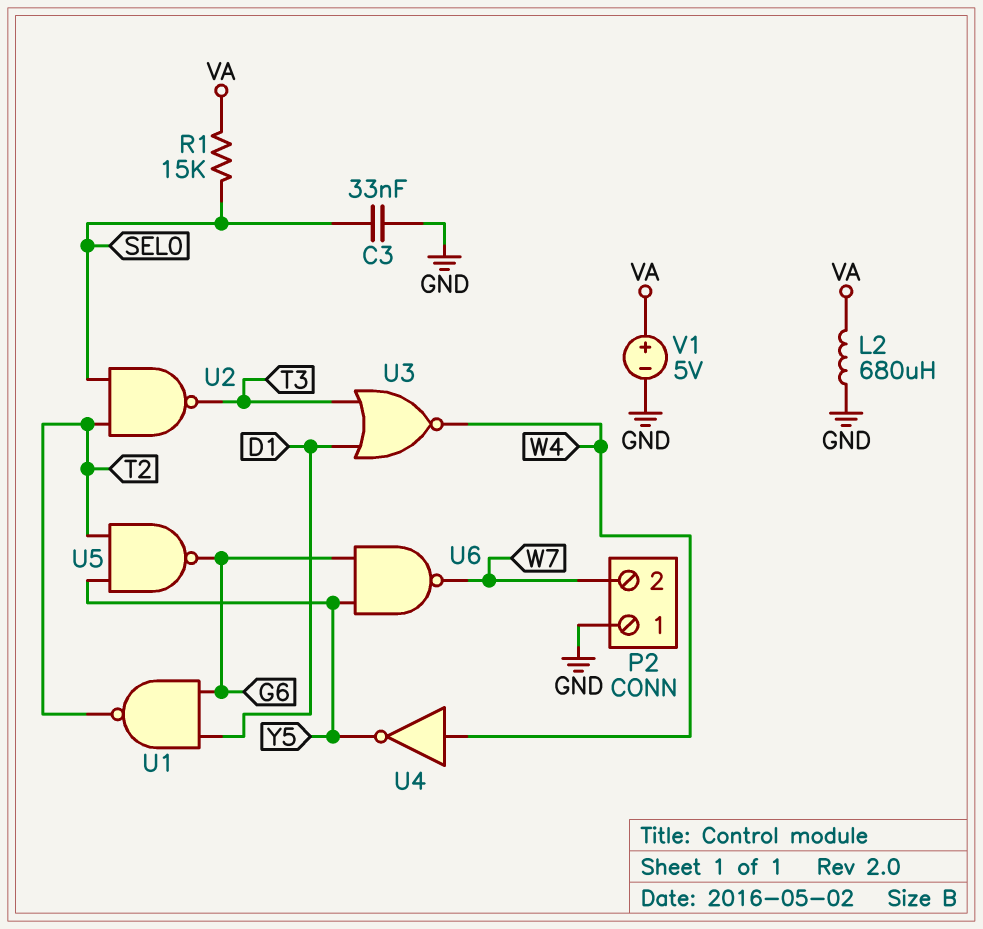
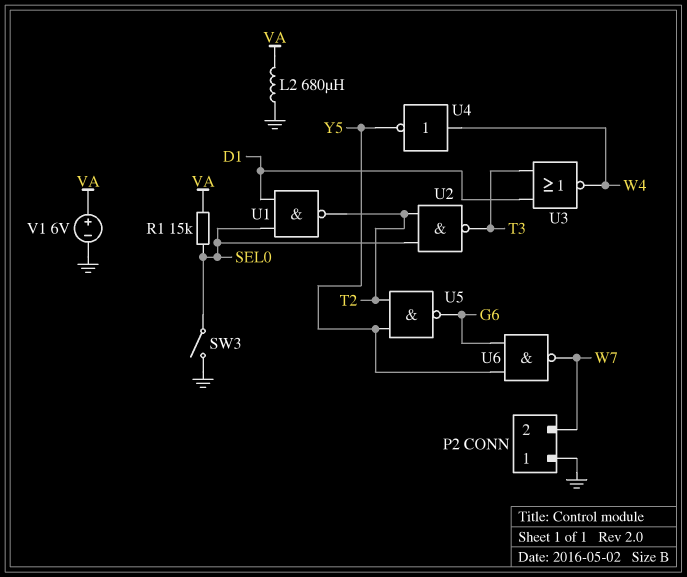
C3: 33nF (GND, SEL0) -> none
SW3: none -> switch (GND, SEL0)
U1: NAND (in D1, in G6, out T2) -> NAND (in D1, in SEL0, out T2)
V1: 5V (plus VA, minus GND) -> 6V (plus VA, minus GND)

